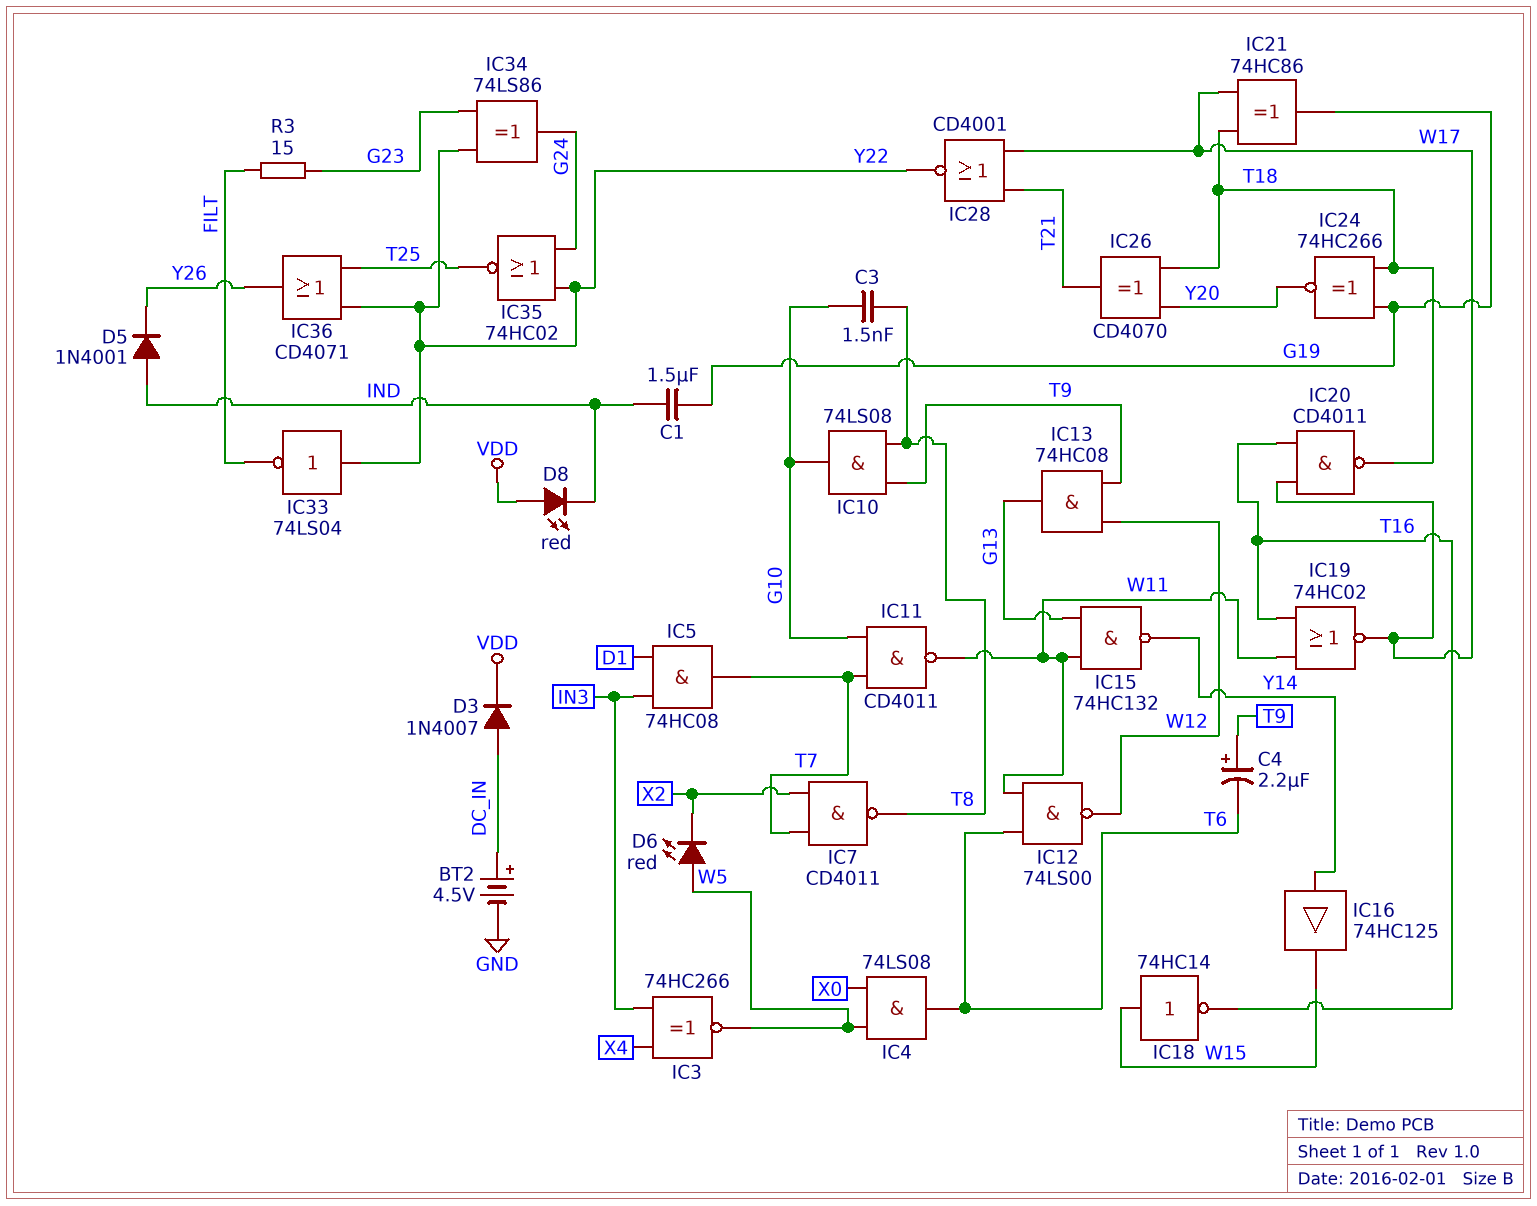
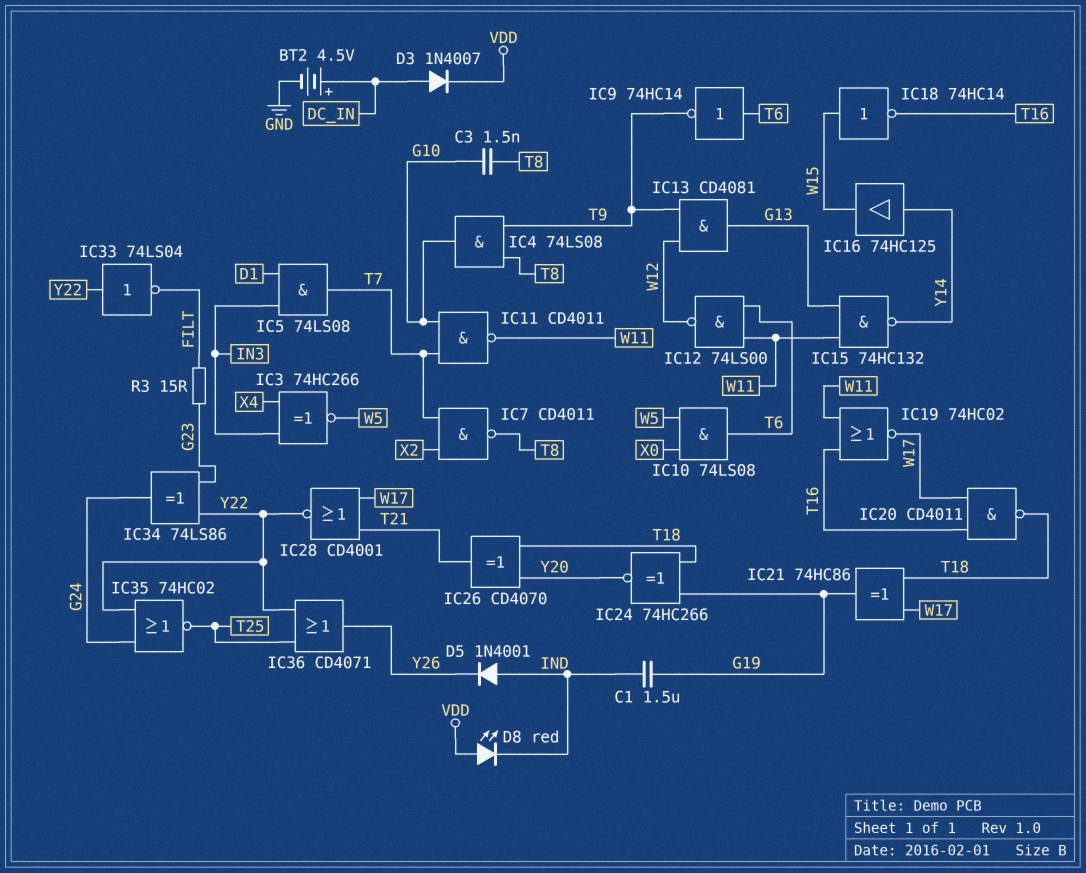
C4: 2.2uF (plus T9, minus T6) -> none
D6: LED red (A W5, K X2) -> none
IC4: AND 74LS08 (in W5, in X0, out T6) -> AND 74LS08 (in T8, in T9, out G10)
IC5: AND 74HC08 (in D1, in IN3, out T7) -> AND 74LS08 (in D1, in IN3, out T7)
IC9: none -> NOT 74HC14 (in T6, out T9)
IC10: AND 74LS08 (in T8, in T9, out G10) -> AND 74LS08 (in W5, in X0, out T6)
IC13: AND 74HC08 (in T9, in W12, out G13) -> AND CD4081 (in T9, in W12, out G13)

